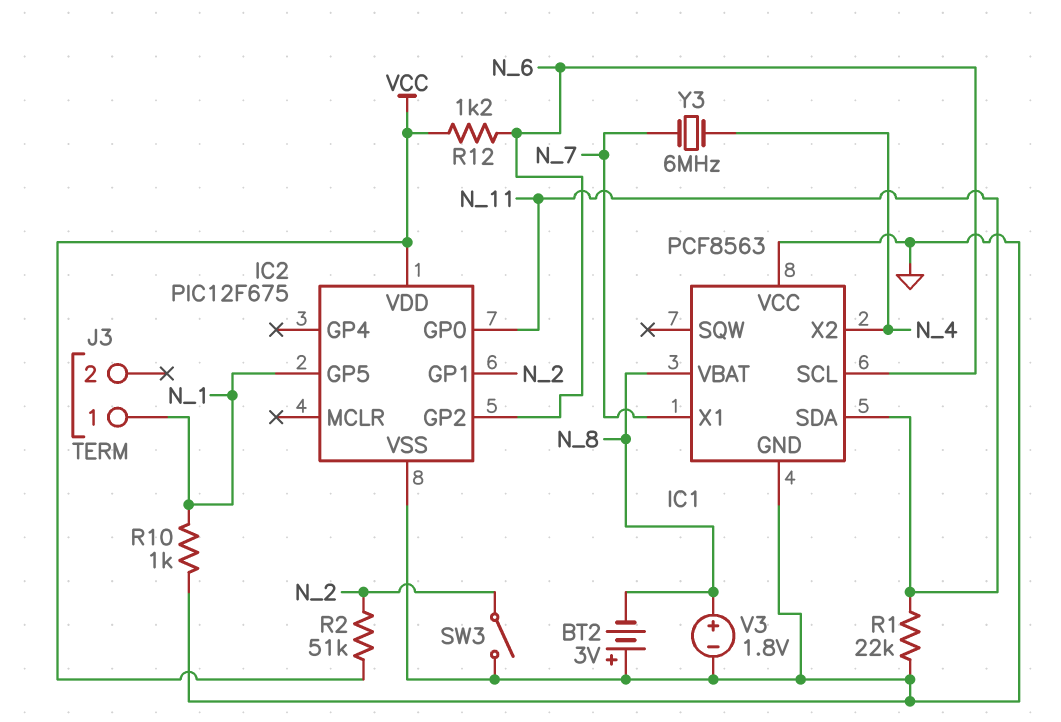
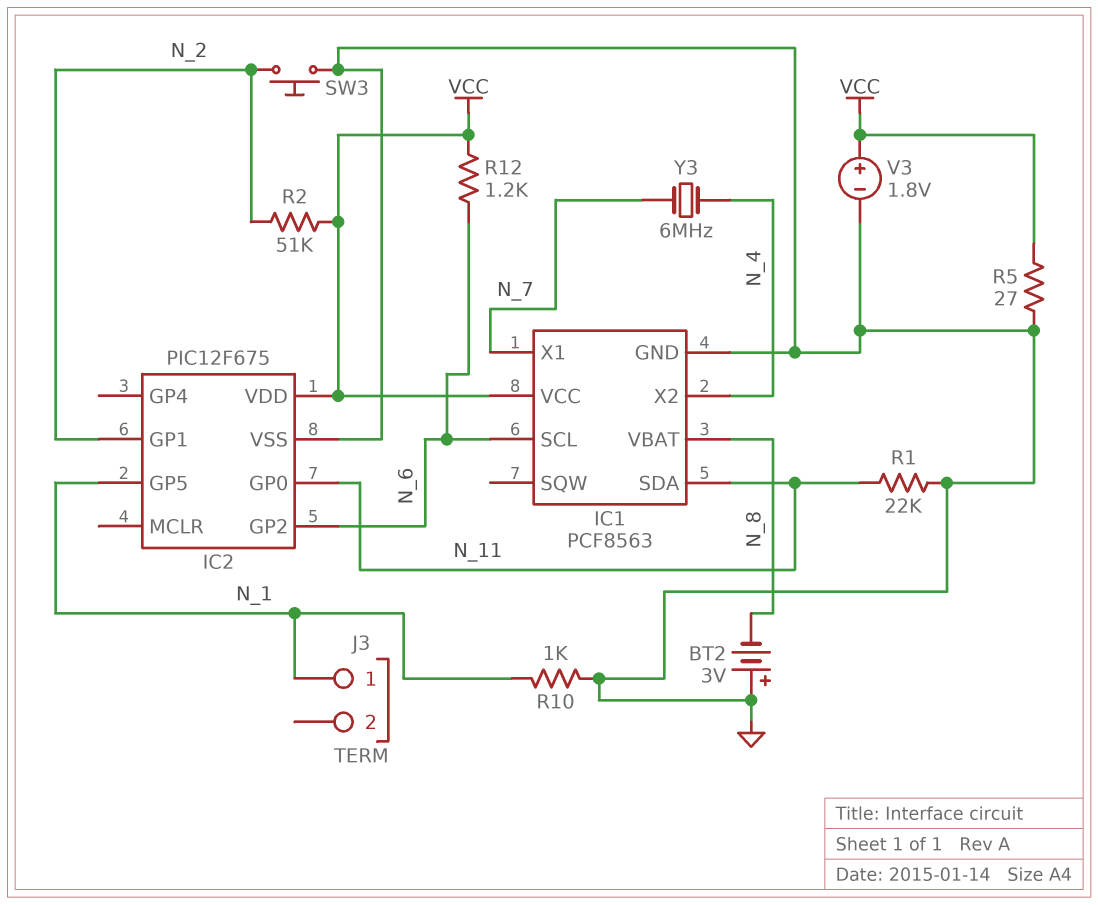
IC1 pin VCC: GND -> VCC
R5: none -> 27 (GND, VCC)
SW3: switch (GND, N_2) -> button (GND, N_2)
V3: 1.8V (plus N_8, minus GND) -> 1.8V (plus VCC, minus GND)

